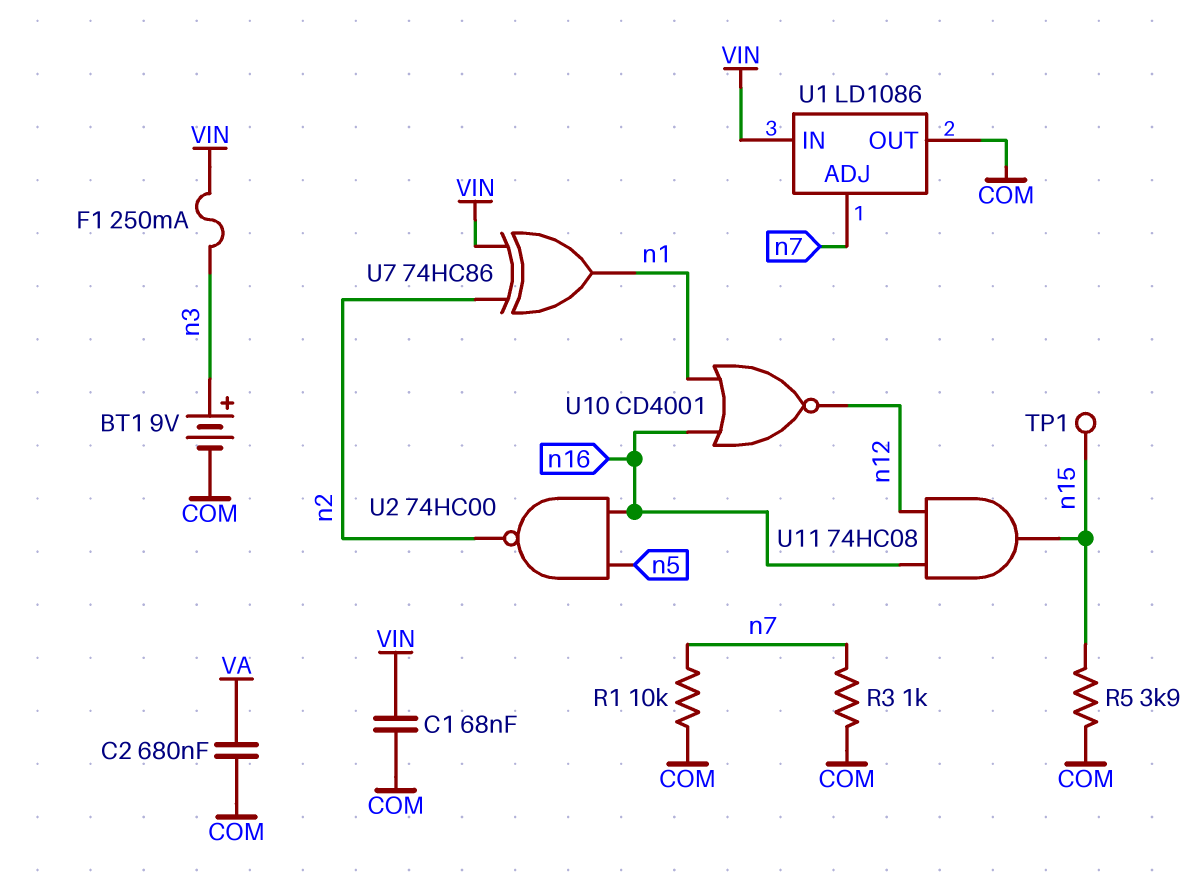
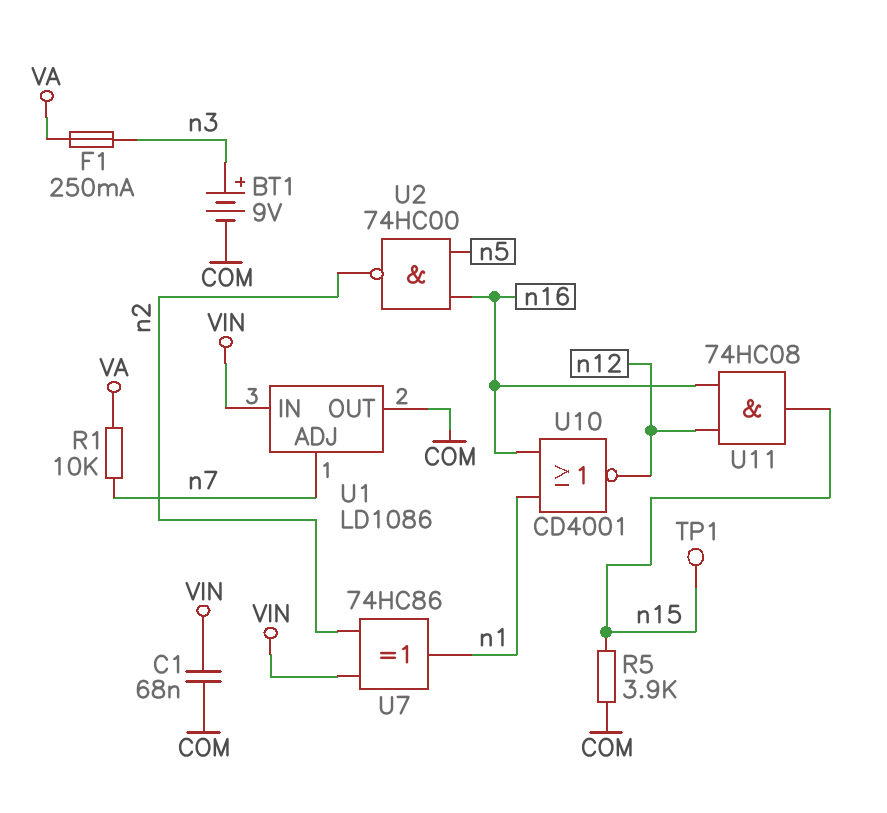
C2: 680nF (COM, VA) -> none
F1: 250mA (VIN, n3) -> 250mA (VA, n3)
R1: 10k (COM, n7) -> 10k (VA, n7)
R3: 1k (COM, n7) -> none

